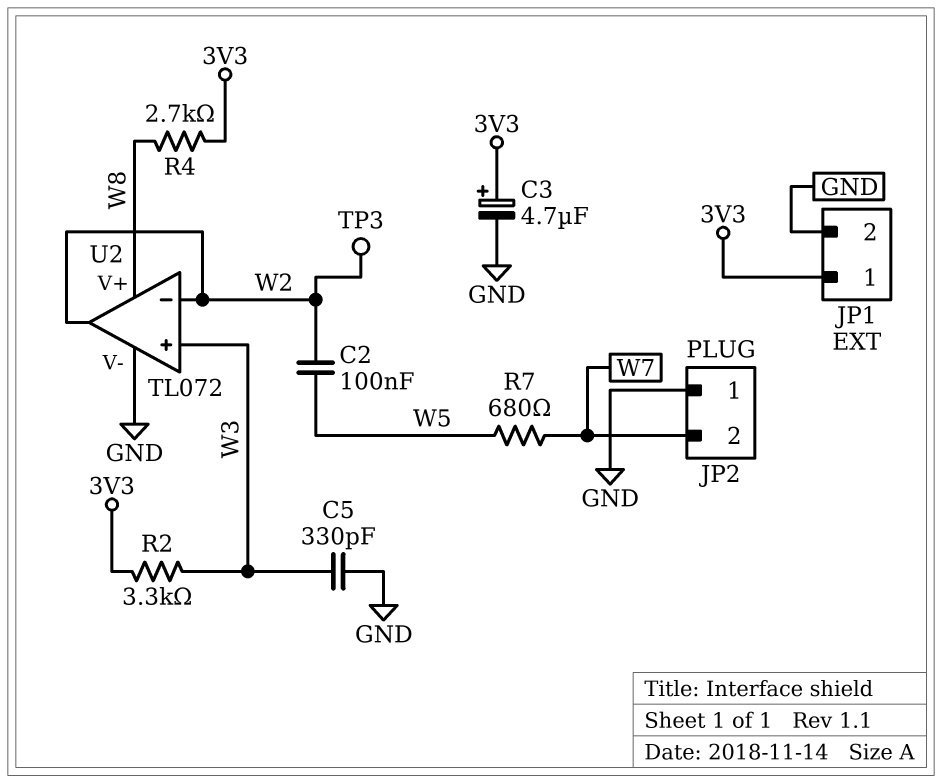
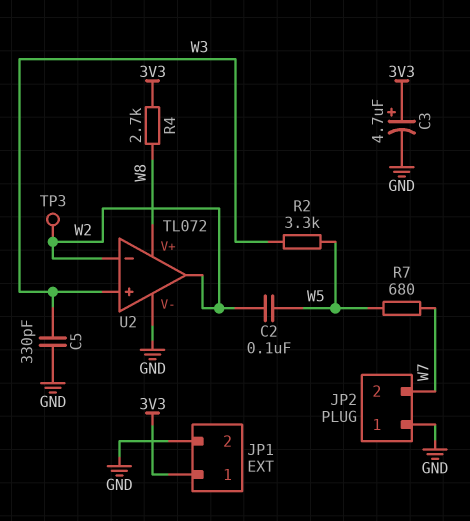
R2: 3.3k (3V3, W3) -> 3.3k (W3, W5)

